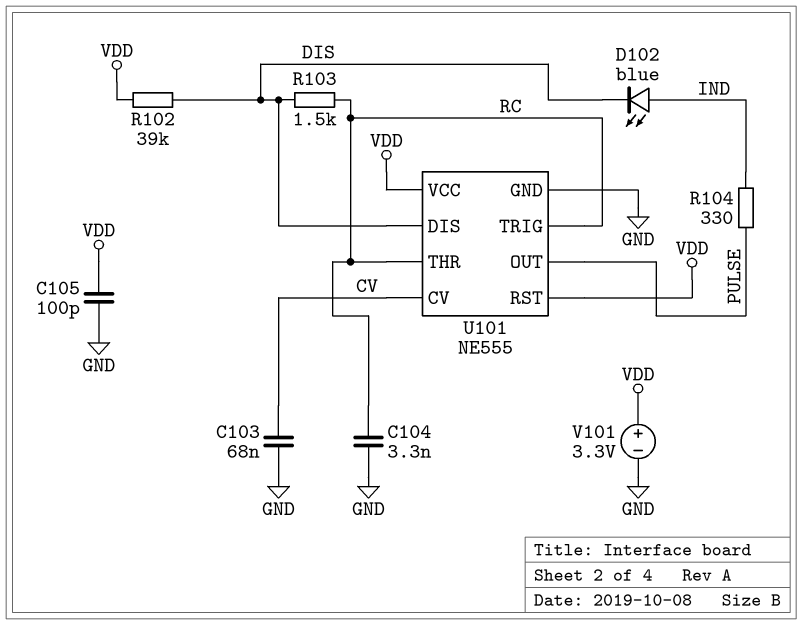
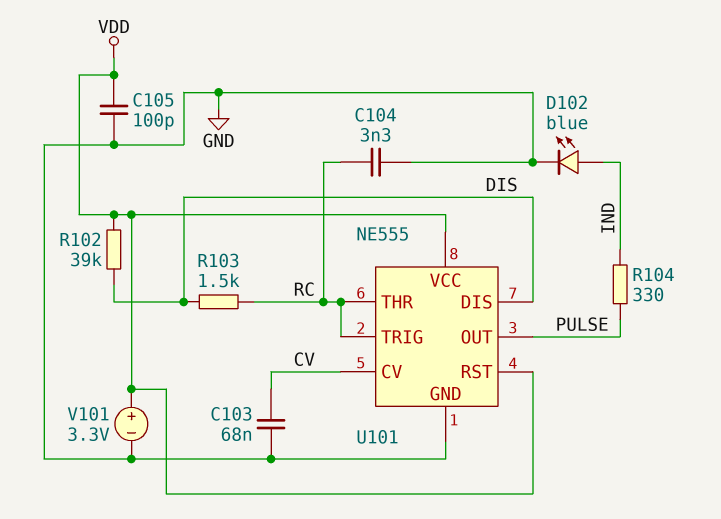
D102: LED blue (A IND, K DIS) -> LED blue (A IND, K GND)

